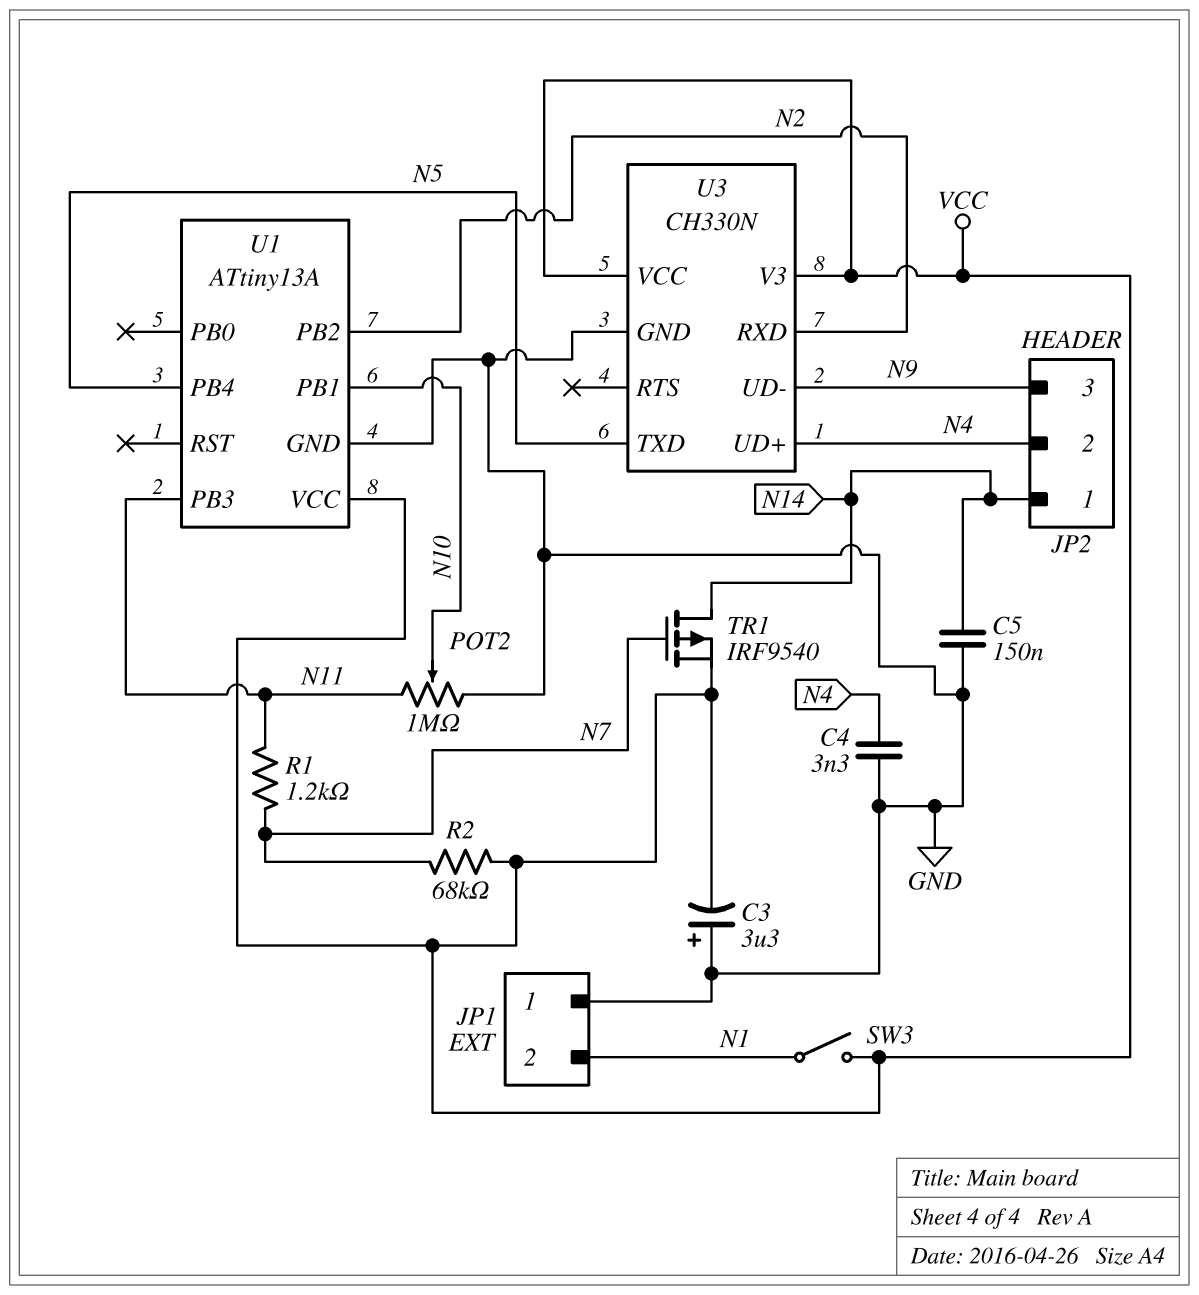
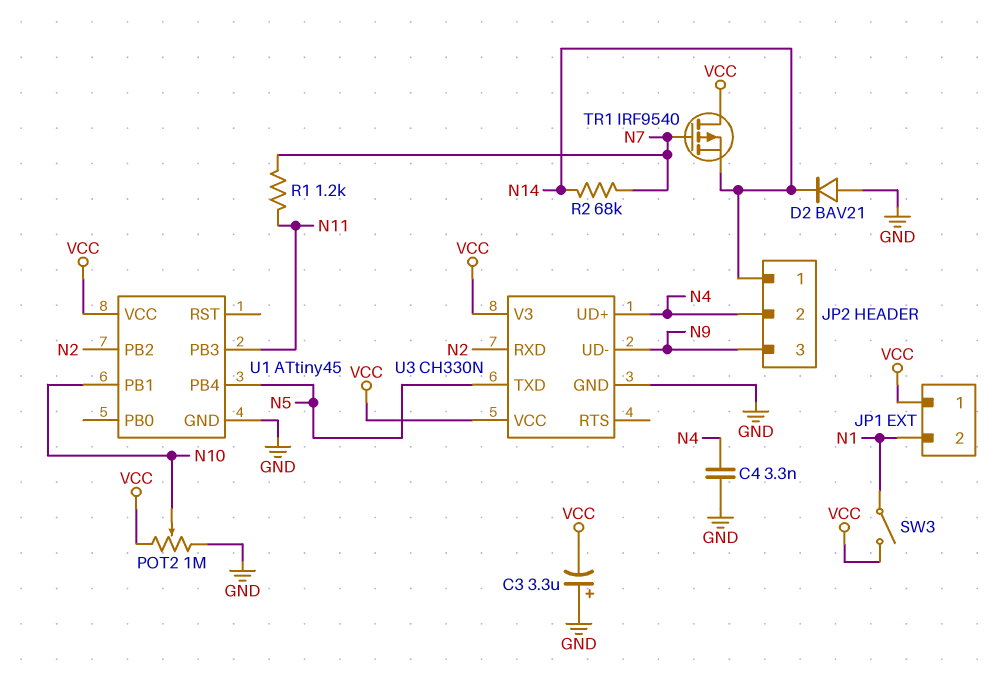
C5: 150nF (GND, N14) -> none
D2: none -> diode BAV21 (A GND, K N14)
JP1 pin 1: GND -> VCC
POT2: 1M (GND, N11, wiper N10) -> 1M (GND, VCC, wiper N10)
R2: 68k (N7, VCC) -> 68k (N7, N14)
TR1: PMOS IRF9540 (G N7, D N14, S VCC) -> PMOS IRF9540 (G N7, D VCC, S N14)
U1: ATtiny13A -> ATtiny45

